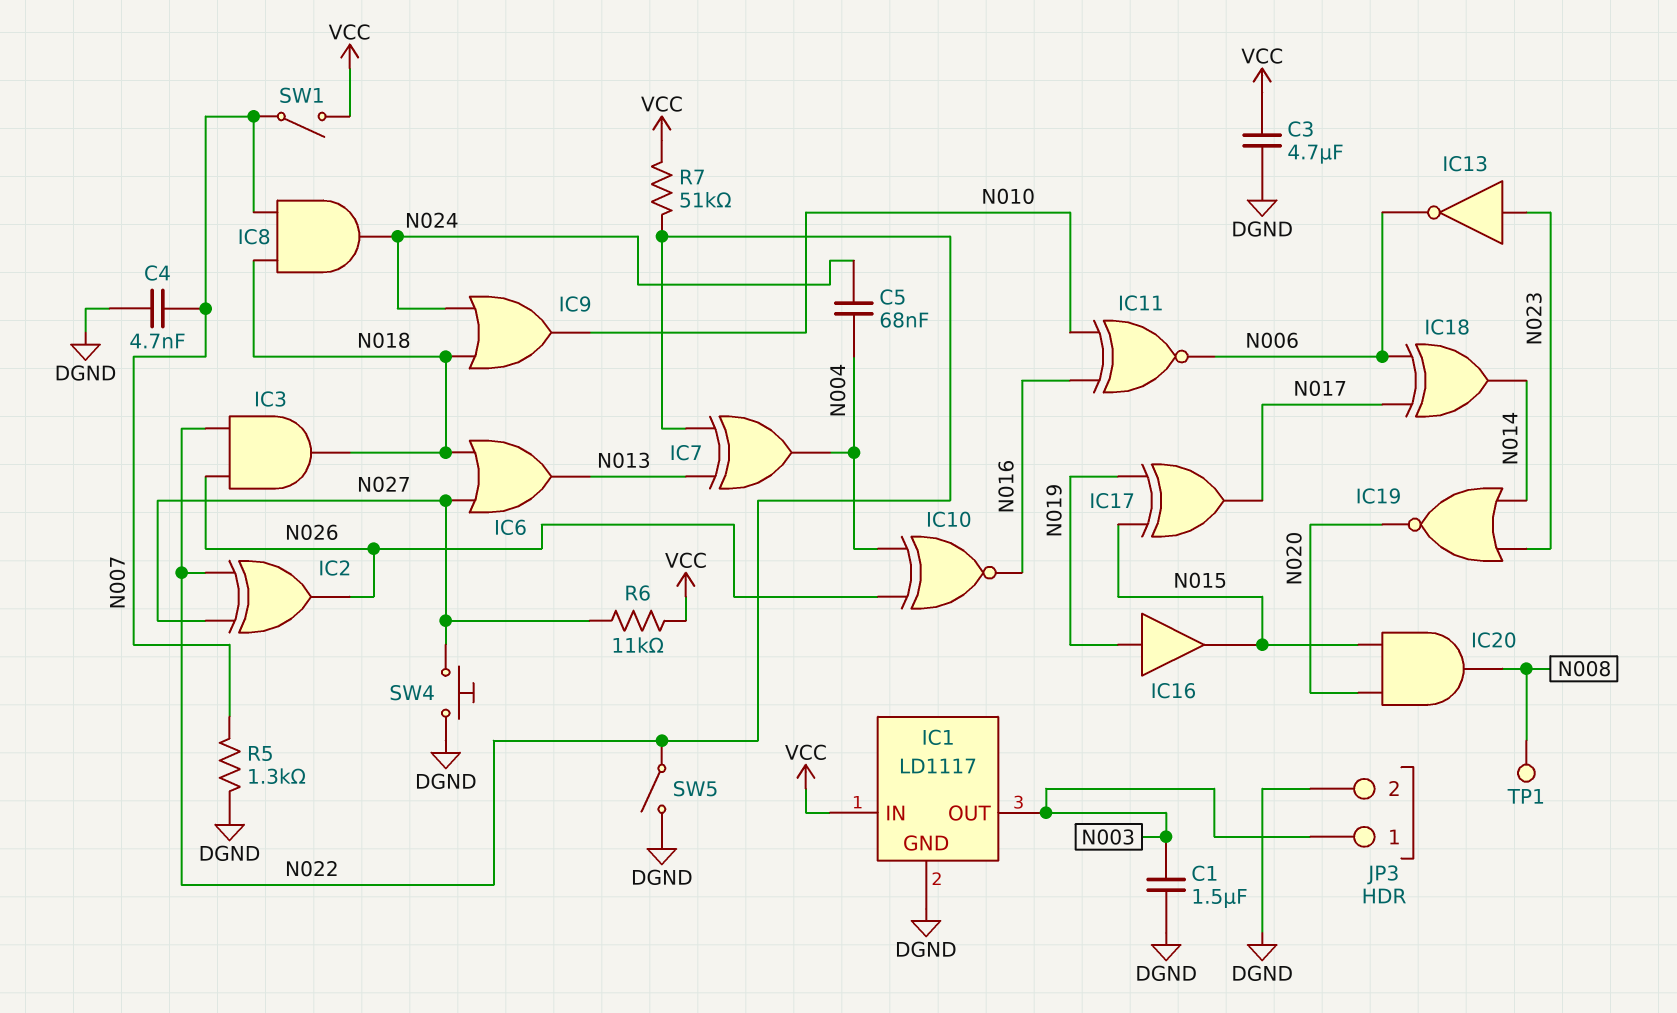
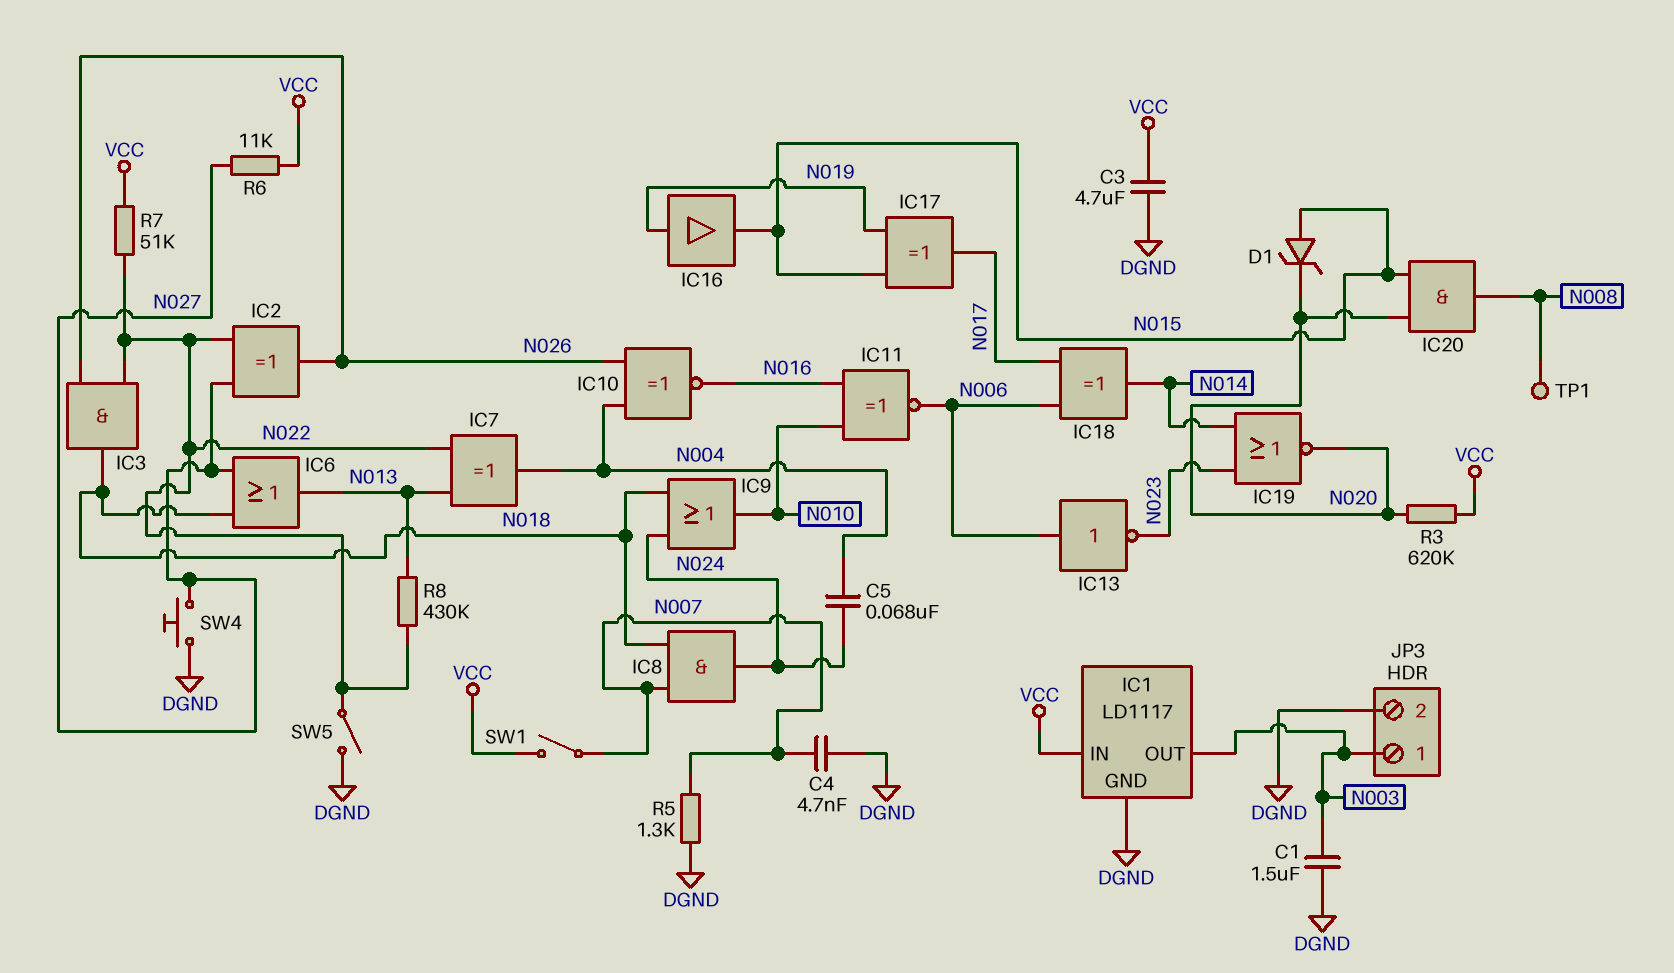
D1: none -> zener (A N015, K N020)
IC13: NOT (in N023, out N006) -> NOT (in N006, out N023)
R3: none -> 620k (N020, VCC)
R8: none -> 430k (N013, N022)

